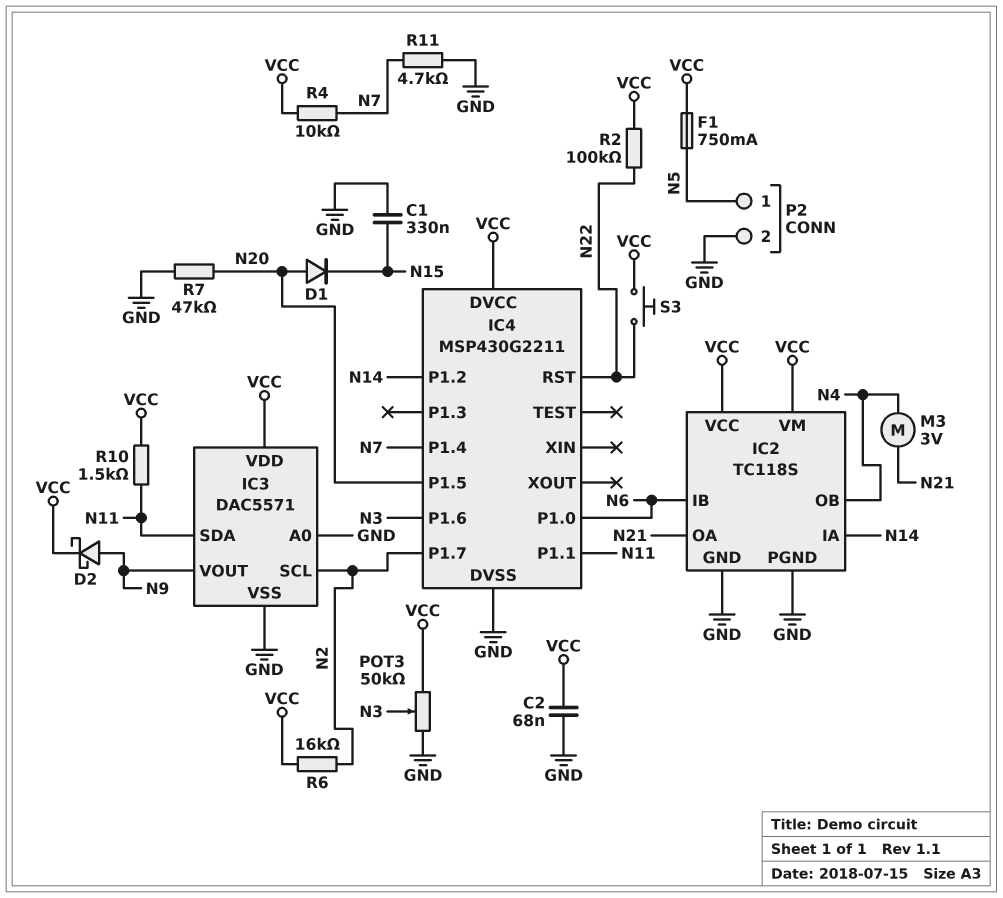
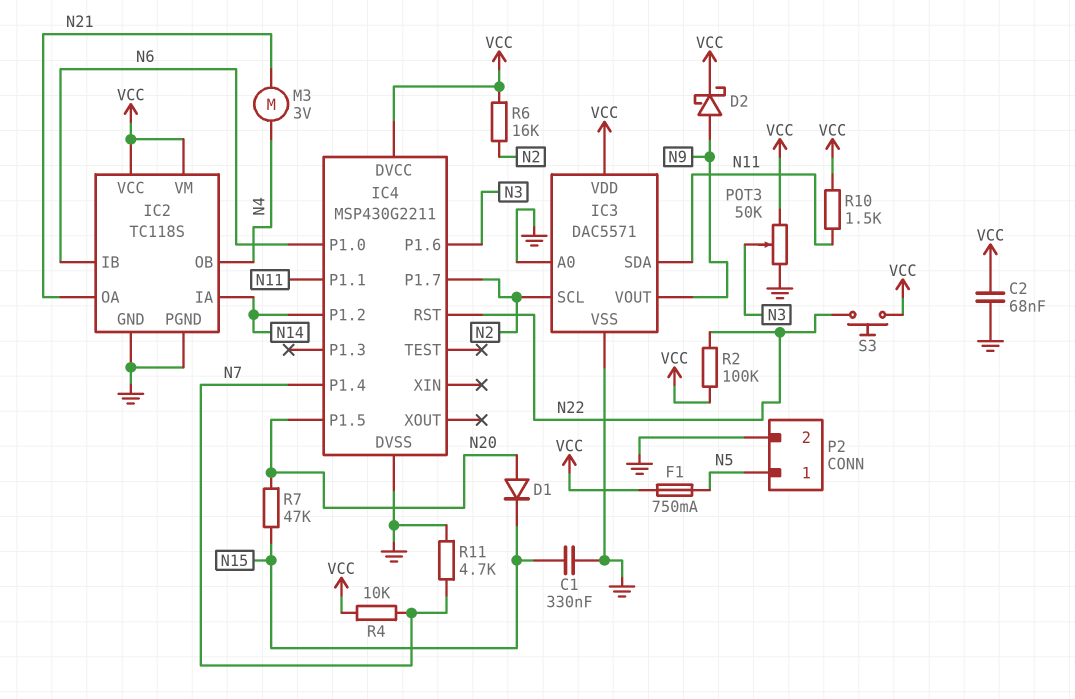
R7: 47k (GND, N20) -> 47k (N15, N20)

